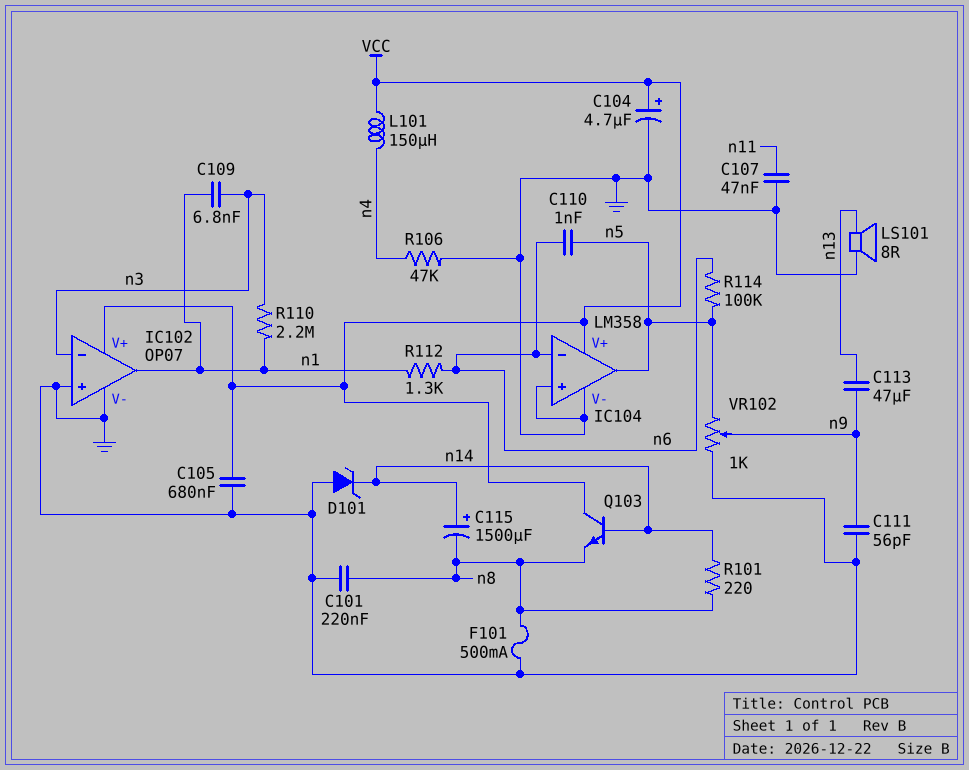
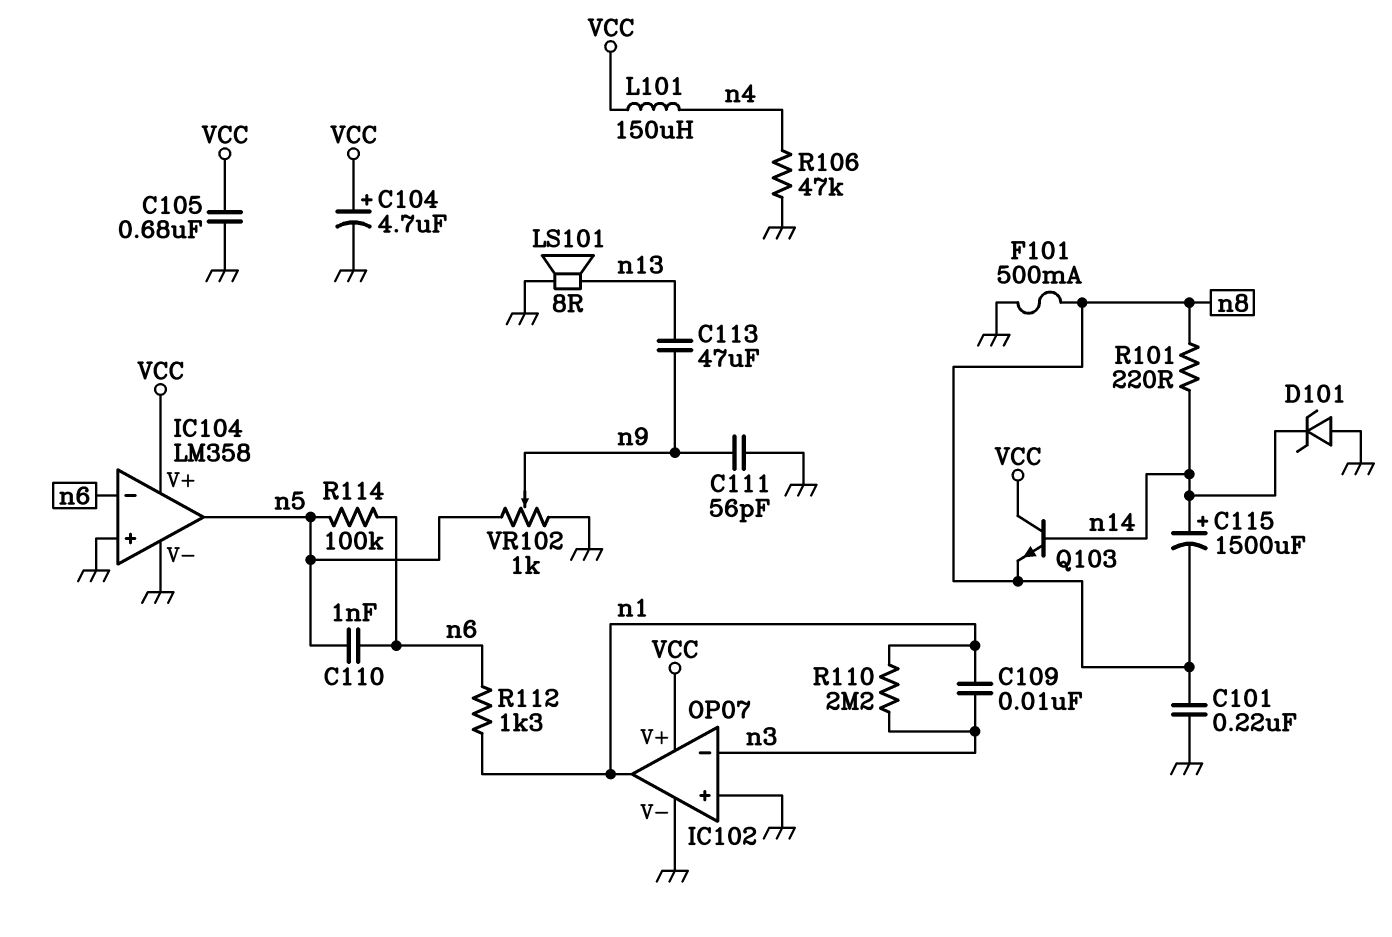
C107: 47nF (GND, n11) -> none
C109: 6.8nF (n1, n3) -> 10nF (n1, n3)

